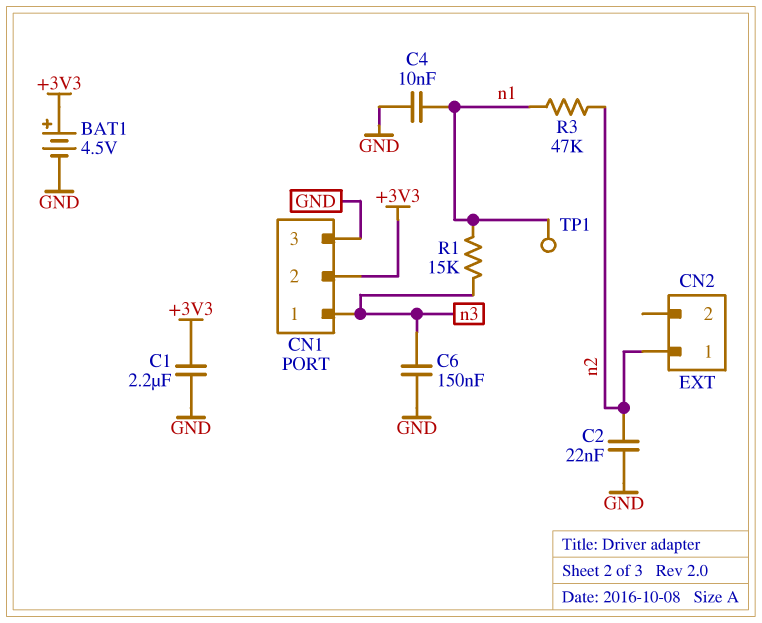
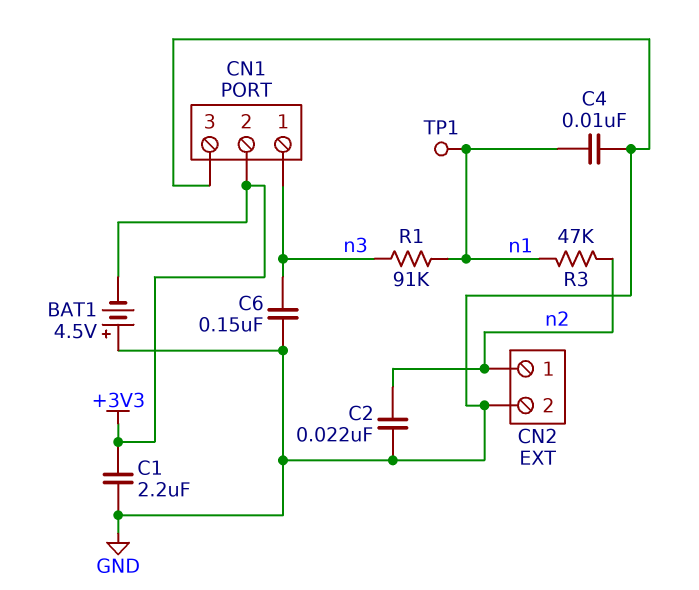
BAT1: 4.5V (plus +3V3, minus GND) -> 4.5V (plus GND, minus +3V3)
CN2 pin 2: none -> GND
R1: 15k (n1, n3) -> 91k (n1, n3)

